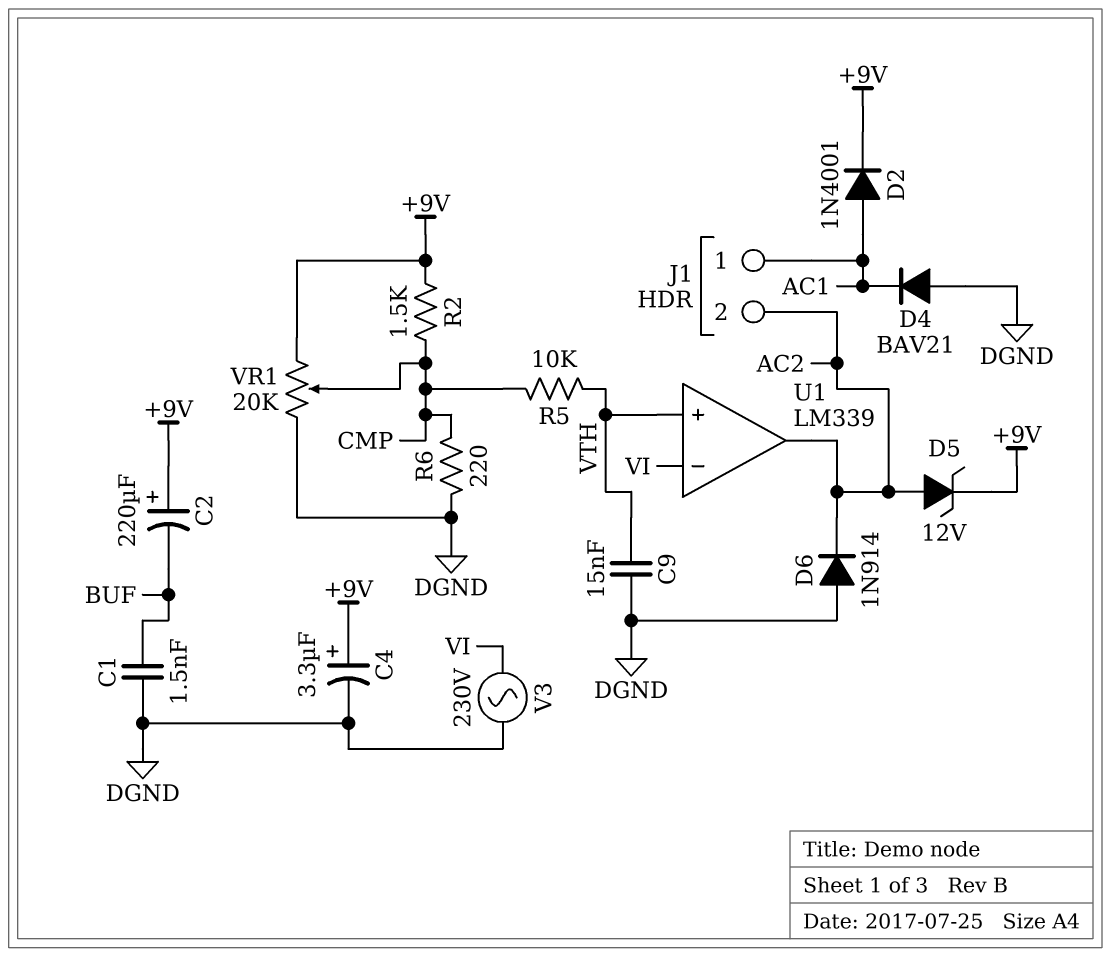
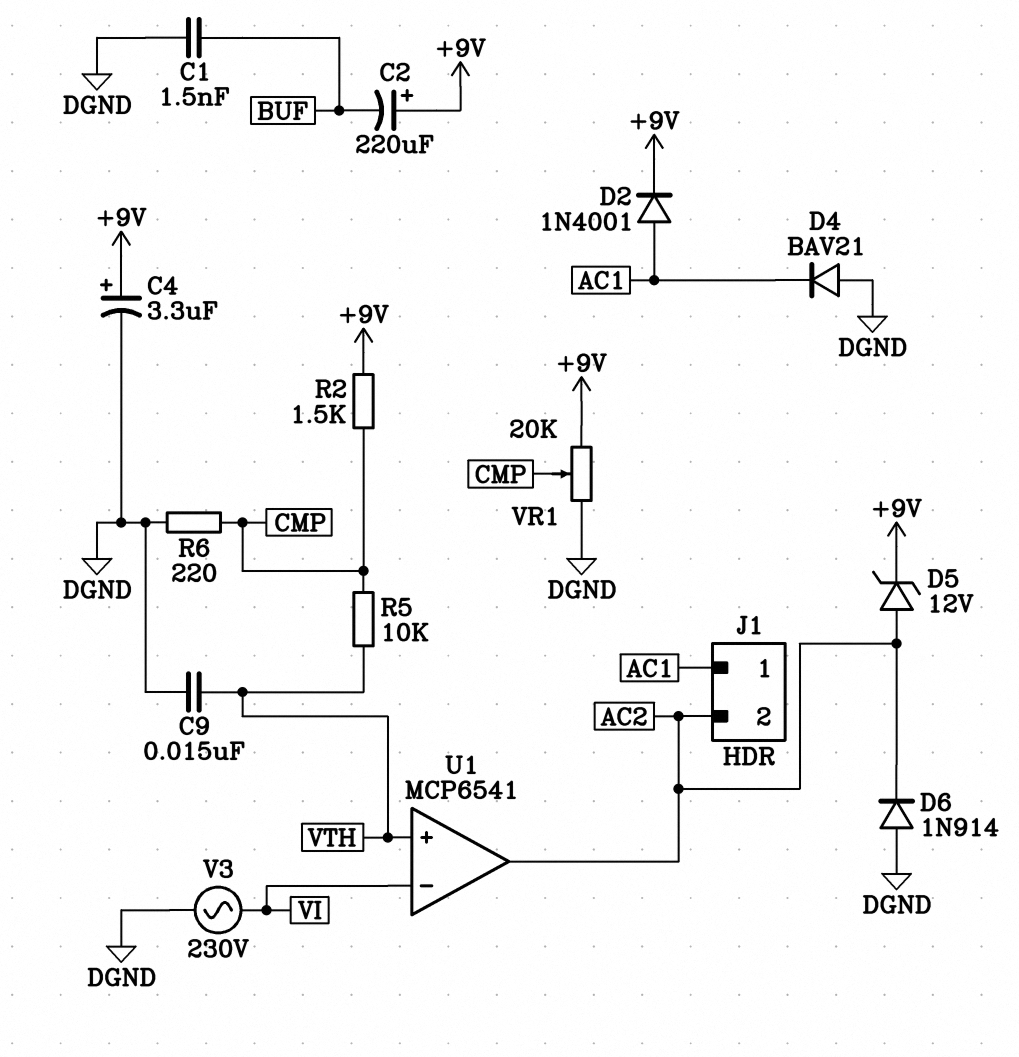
U1: LM339 -> MCP6541

